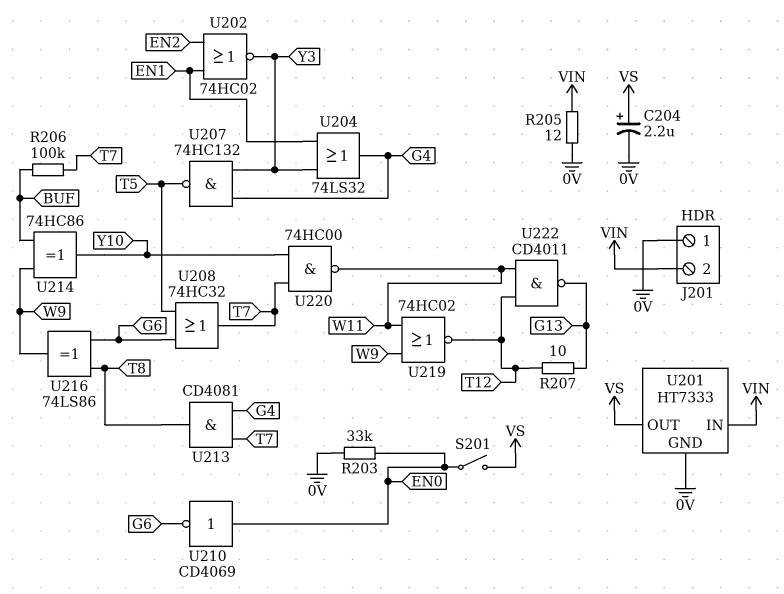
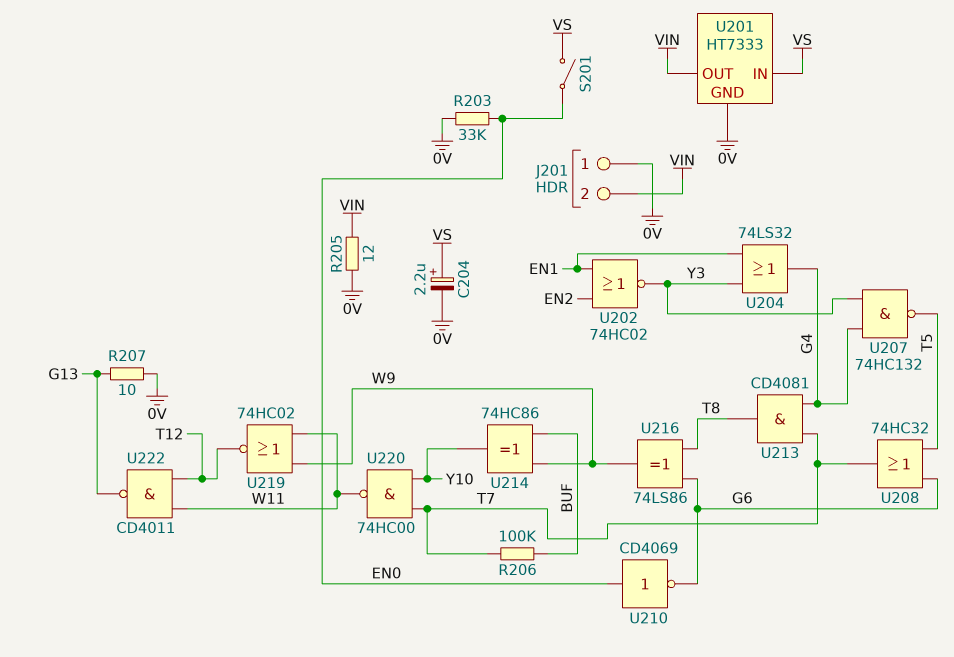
R207: 10 (G13, T12) -> 10 (0V, G13)
U201 pin IN: VIN -> VS
U201 pin OUT: VS -> VIN

